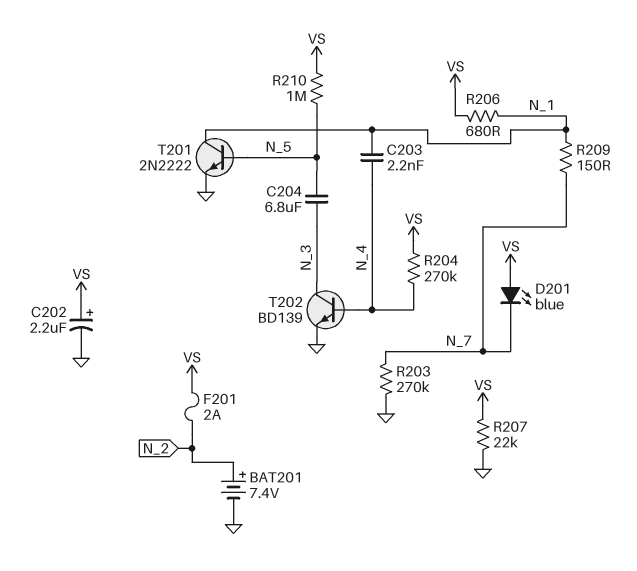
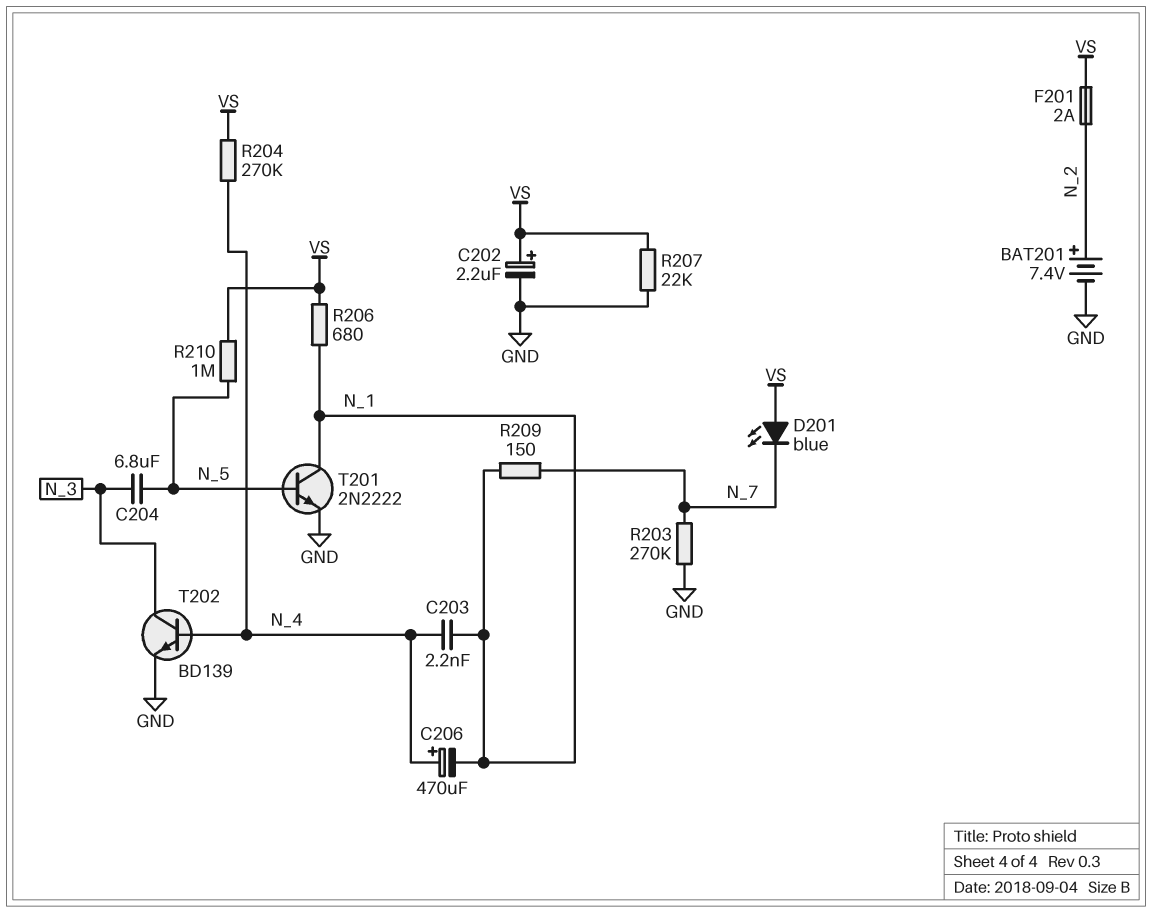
C206: none -> 470uF (plus N_4, minus N_1)

